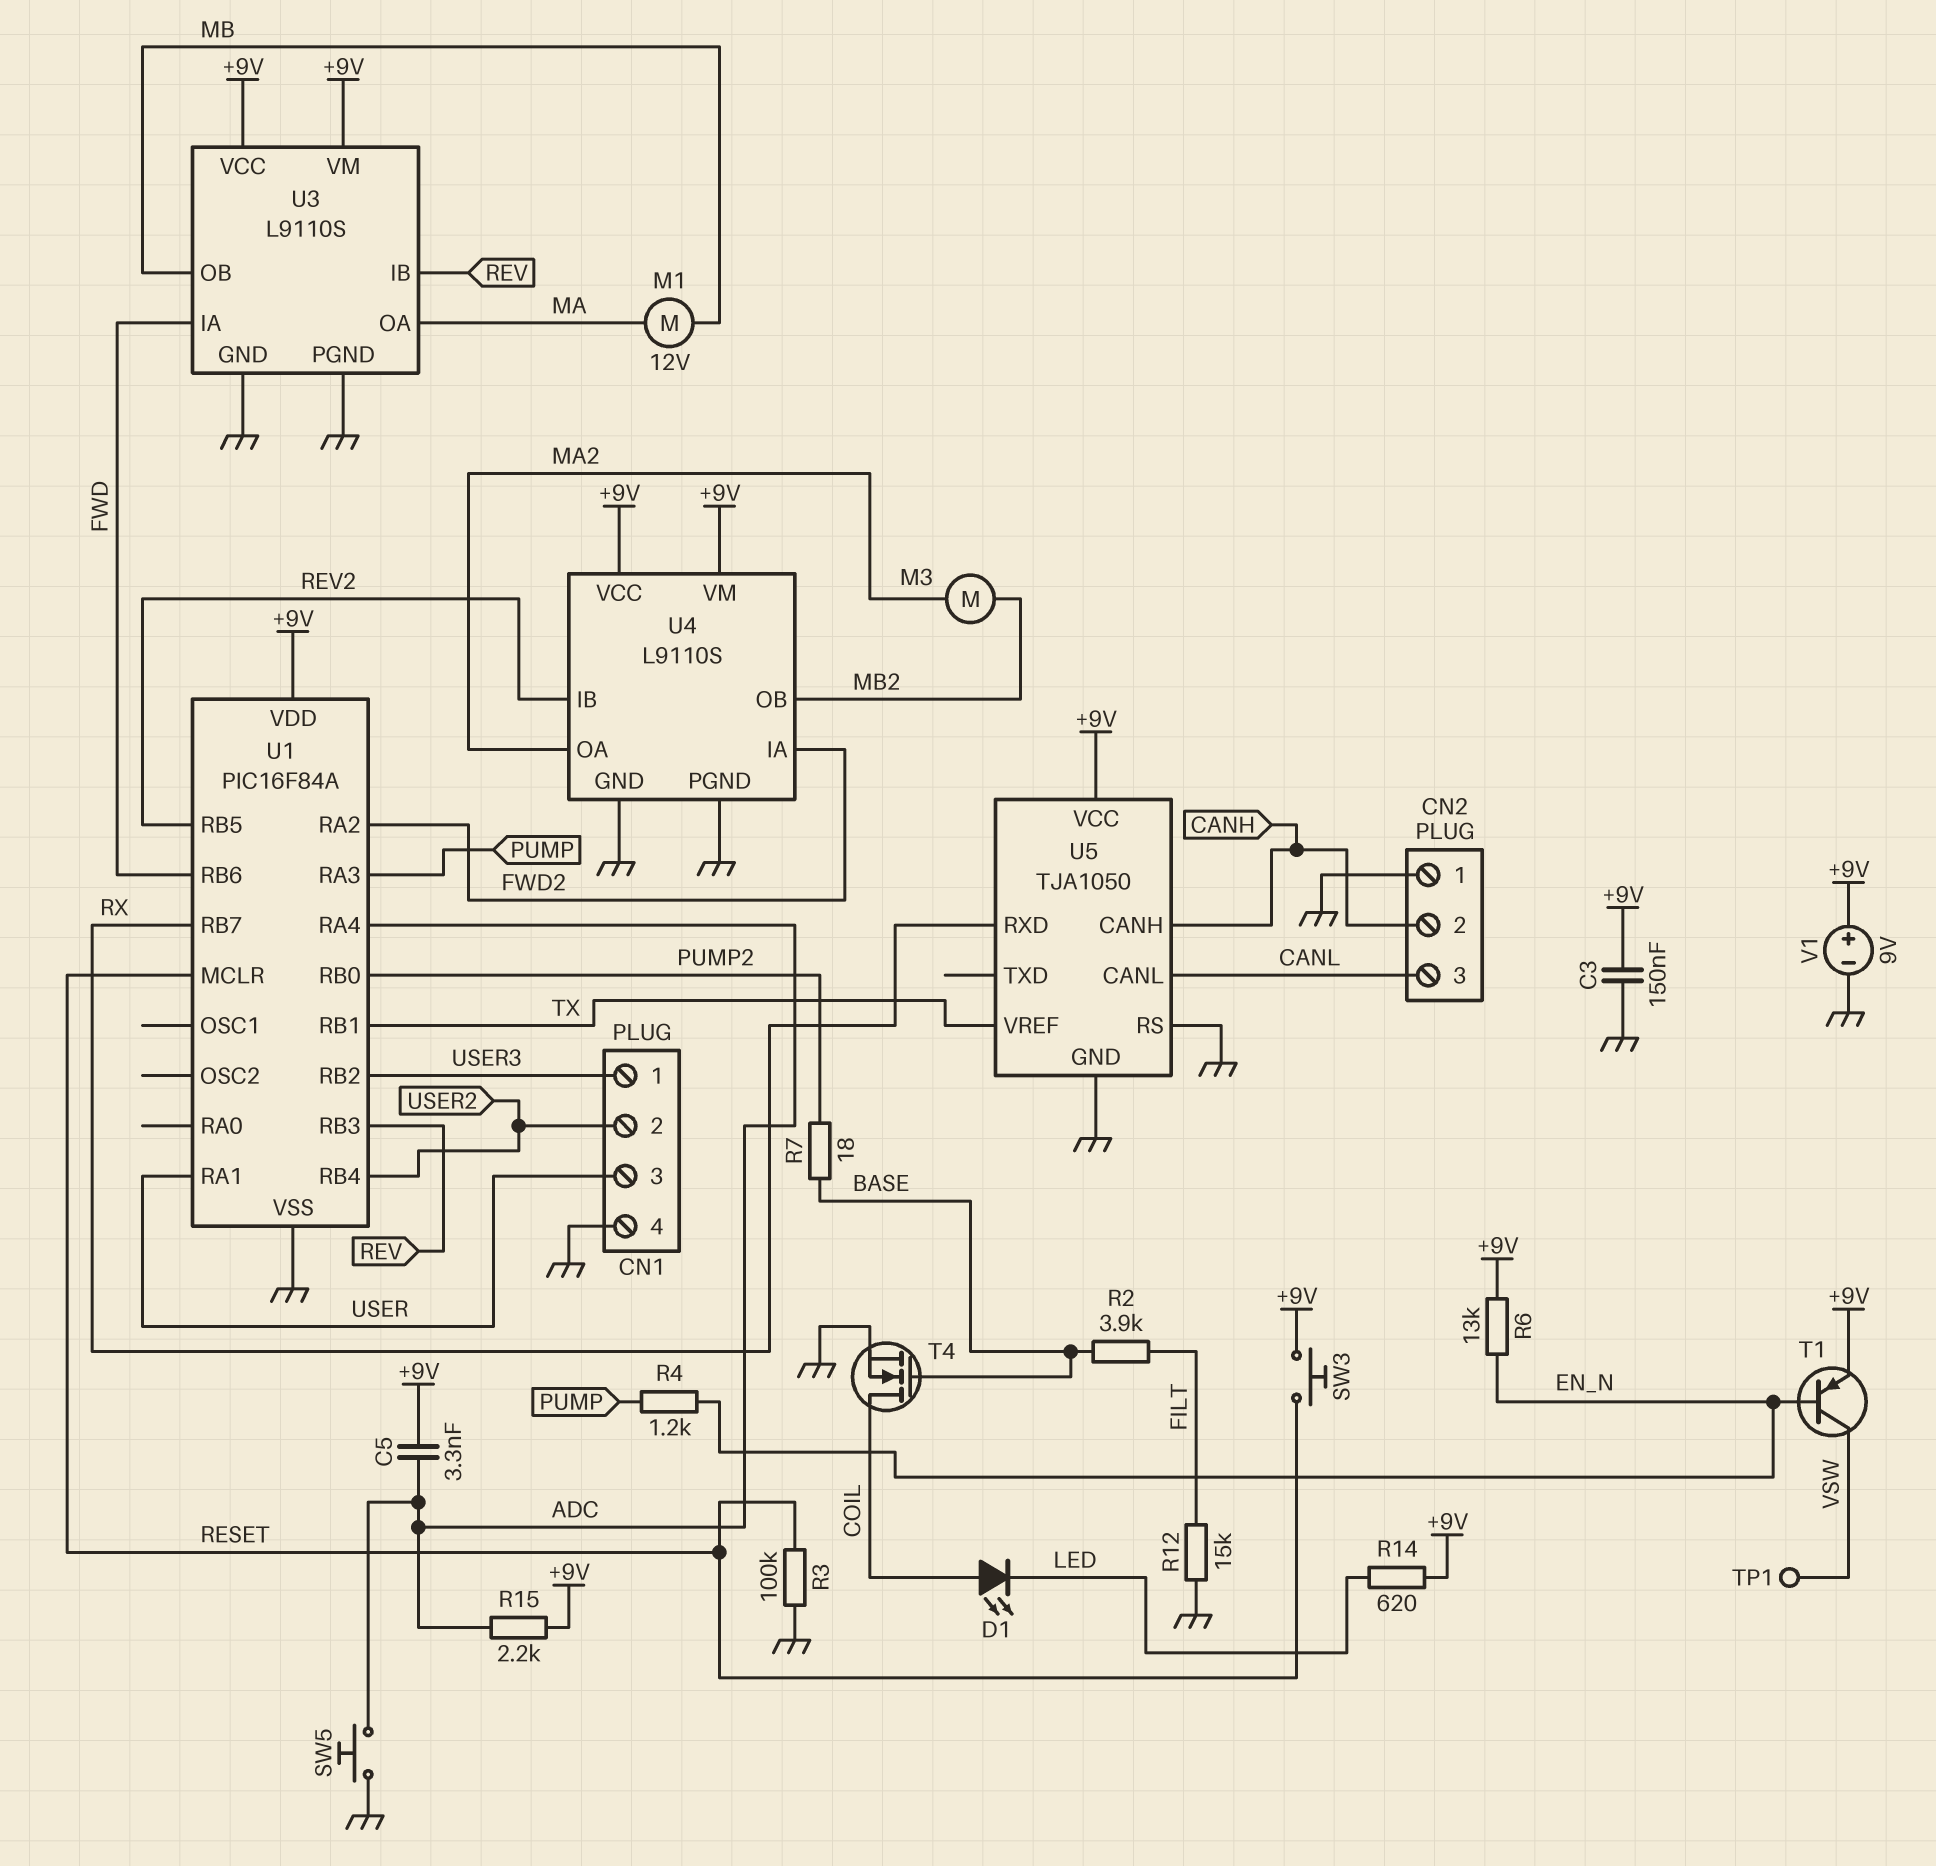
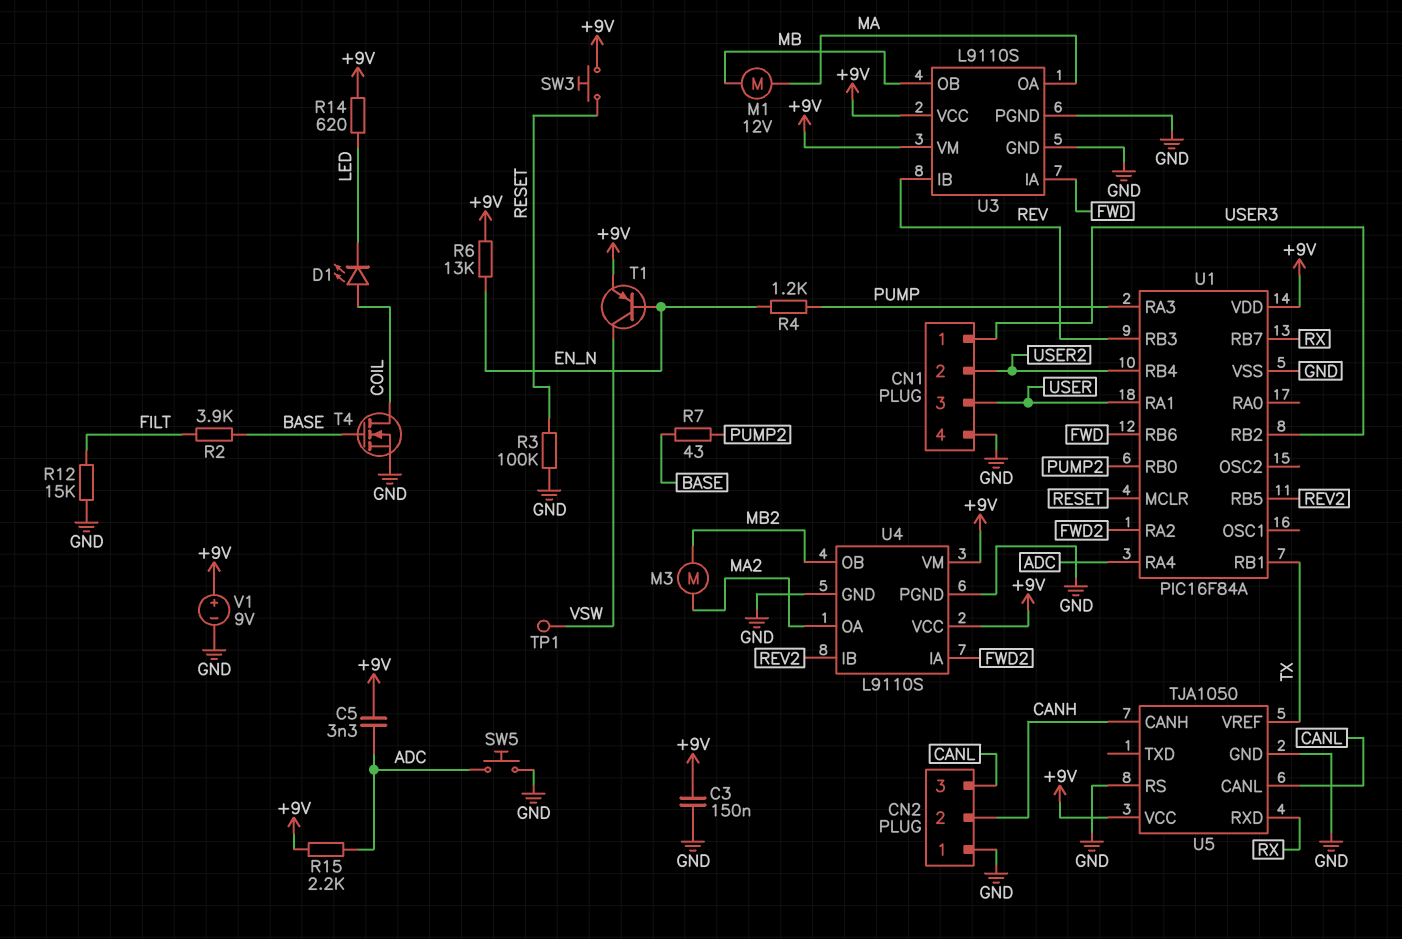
R7: 18 (BASE, PUMP2) -> 43 (BASE, PUMP2)

